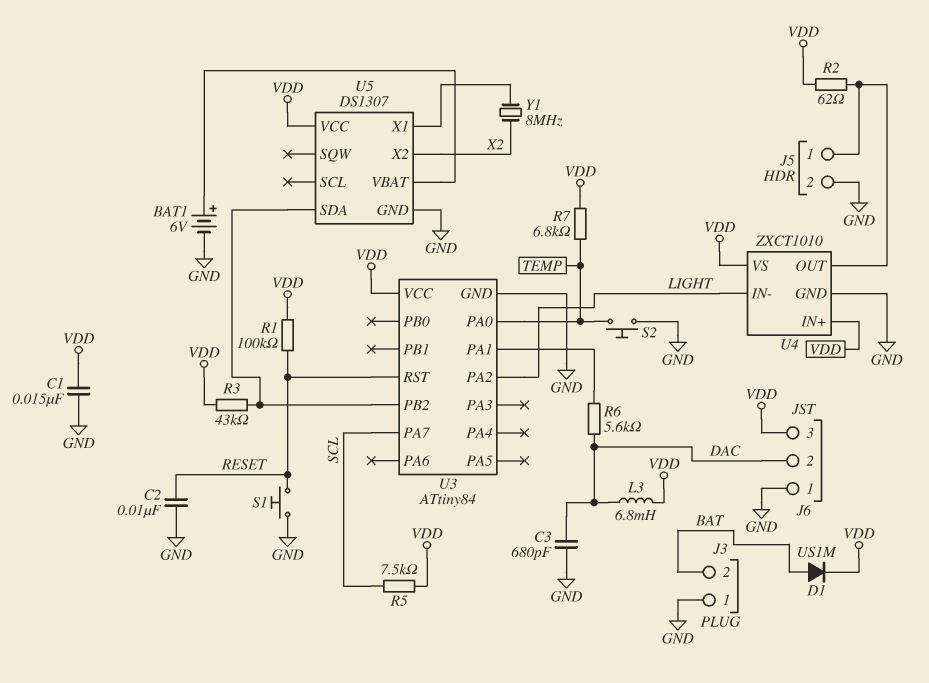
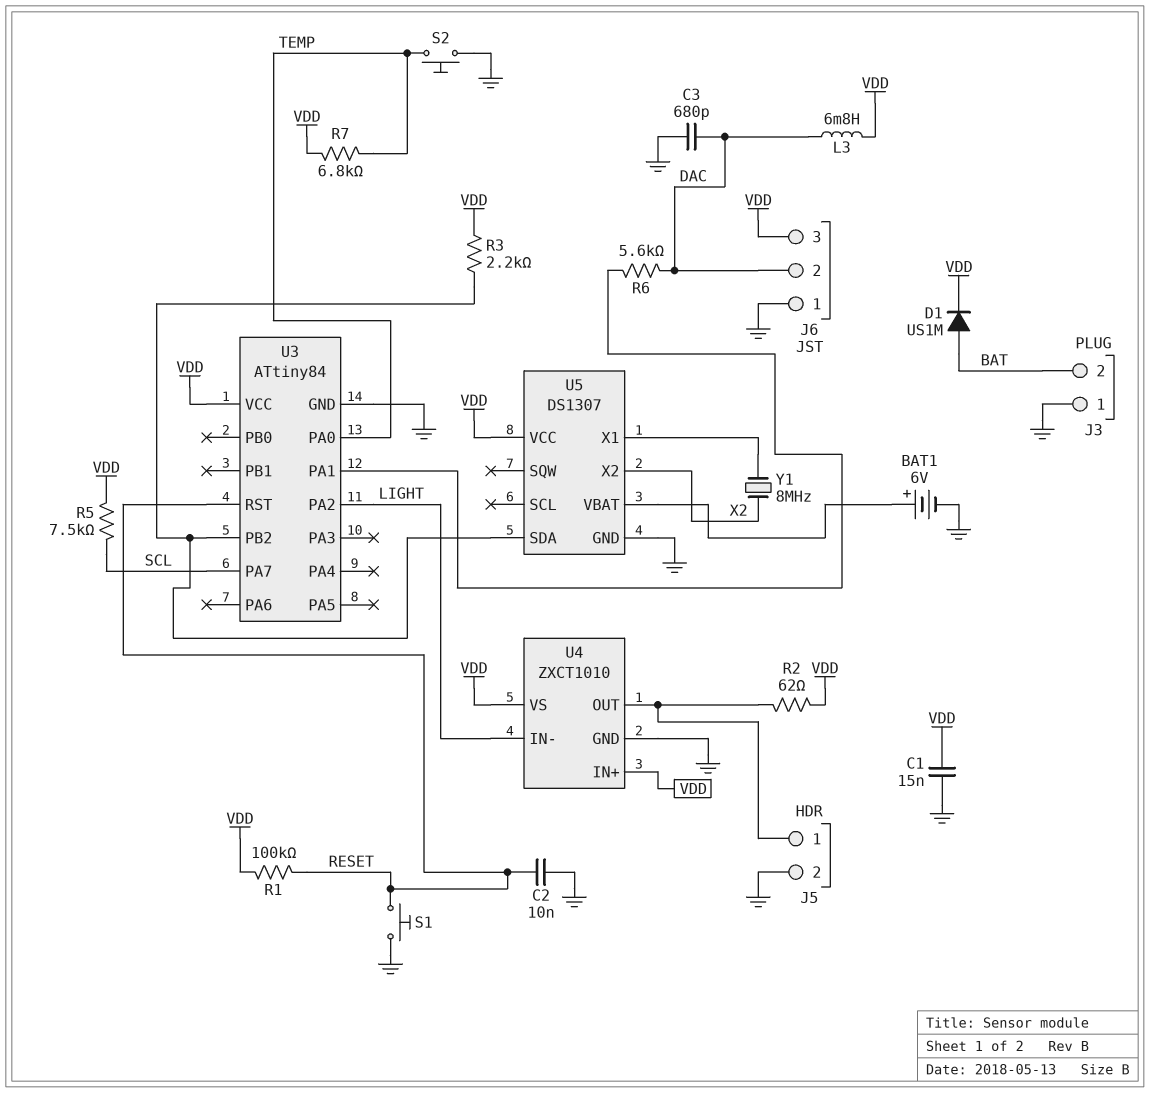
R3: 43k (U3/PB2, VDD) -> 2.2k (U3/PB2, VDD)

